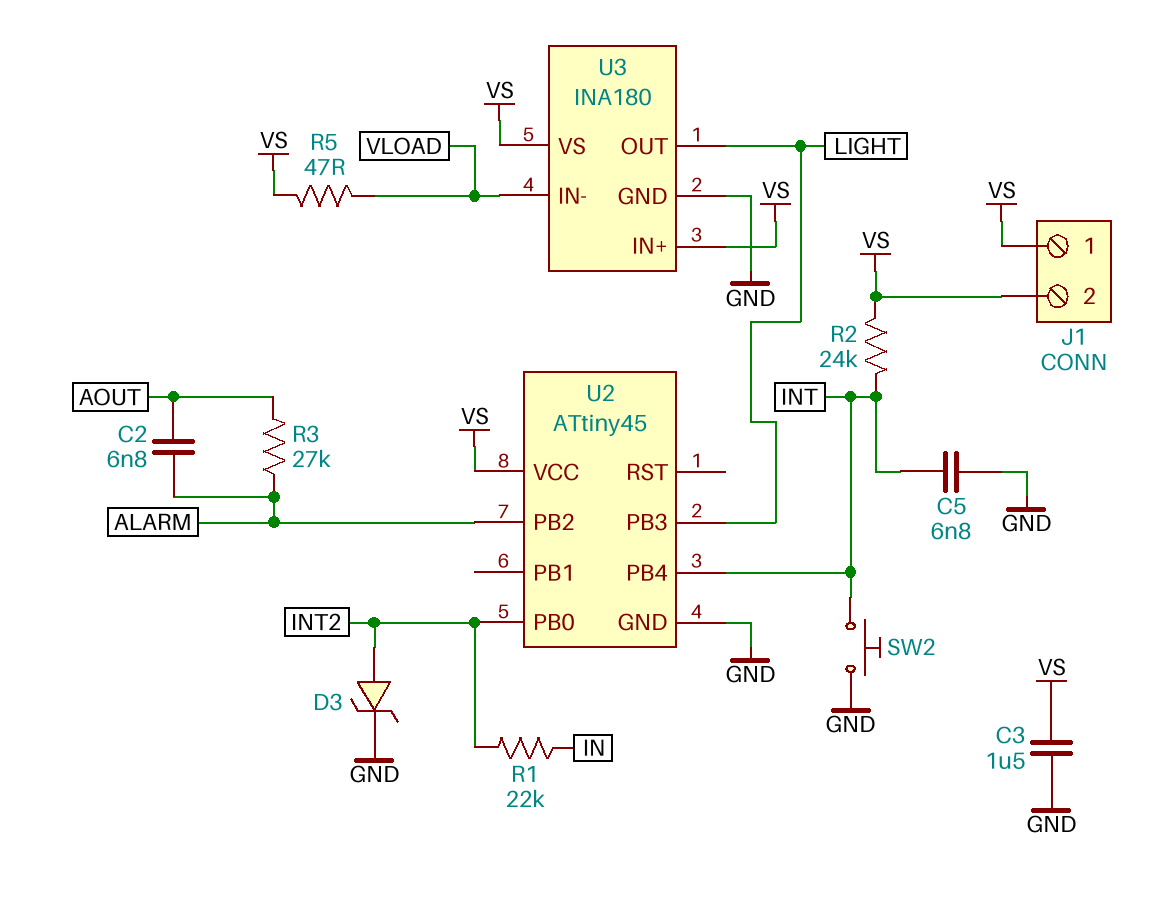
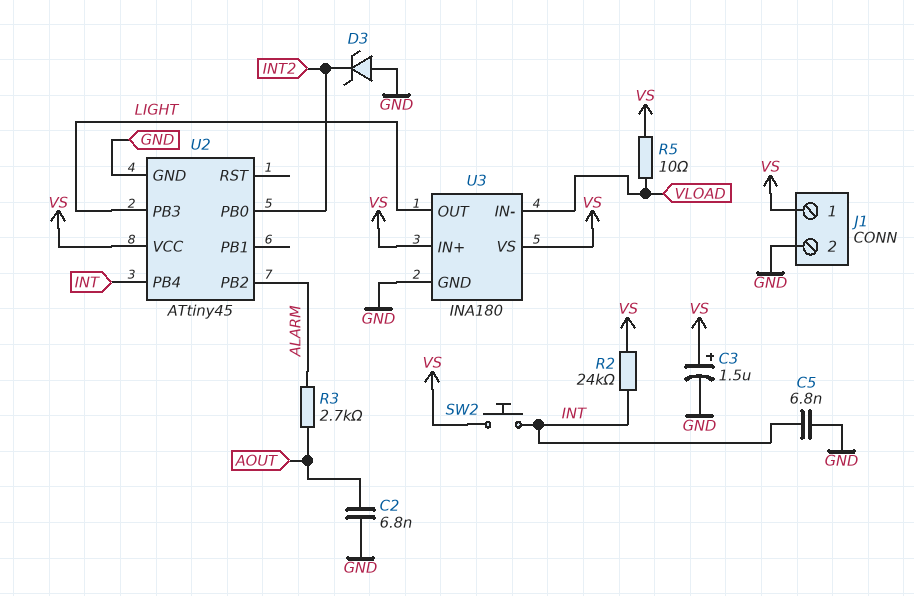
C2: 6.8nF (ALARM, AOUT) -> 6.8nF (AOUT, GND)
C3: 1.5uF (GND, VS) -> 1.5uF (plus VS, minus GND)
D3: zener (A INT2, K GND) -> zener (A GND, K INT2)
J1 pin 2: VS -> GND
R1: 22k (IN, INT2) -> none
R3: 27k (ALARM, AOUT) -> 2.7k (ALARM, AOUT)
R5: 47 (VLOAD, VS) -> 10 (VLOAD, VS)
SW2: button (GND, INT) -> button (INT, VS)

